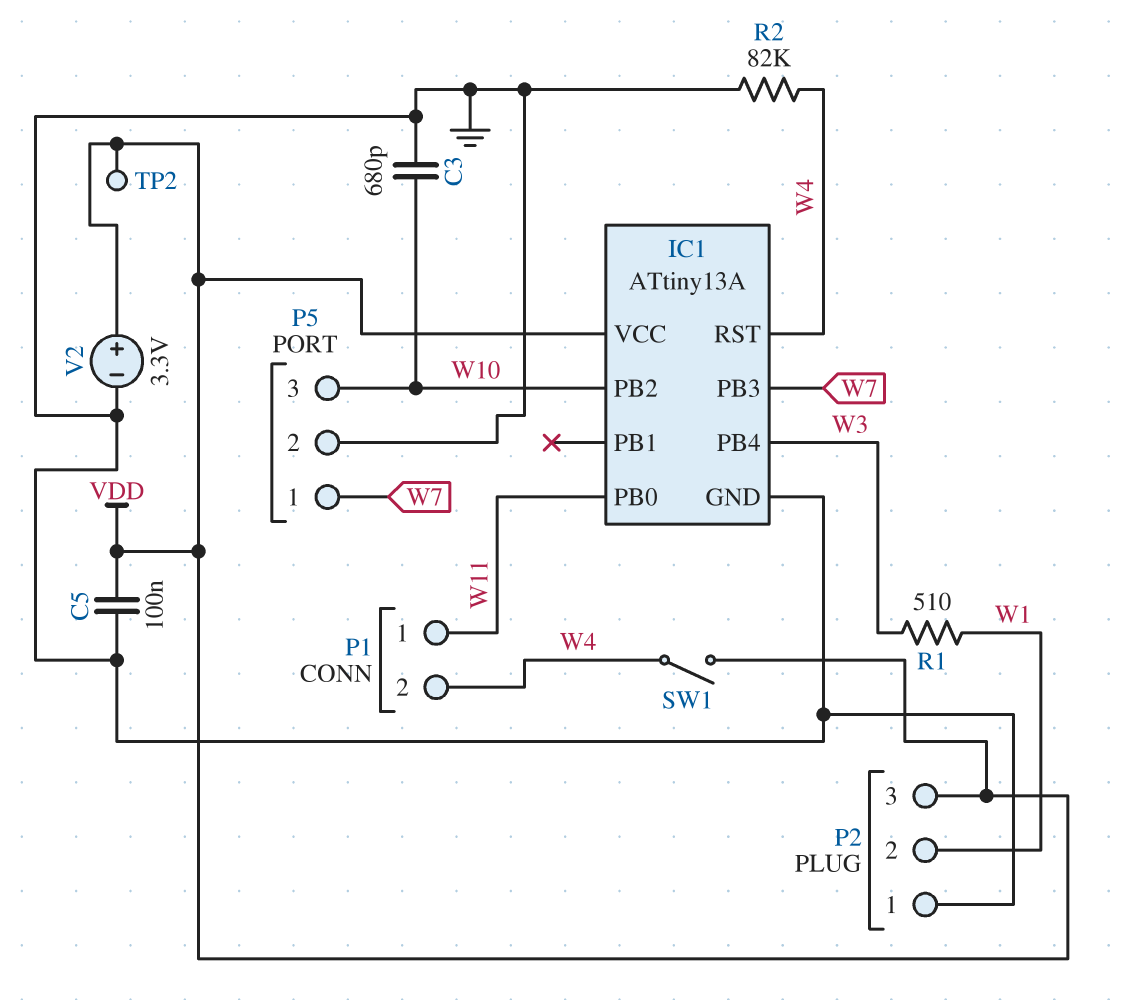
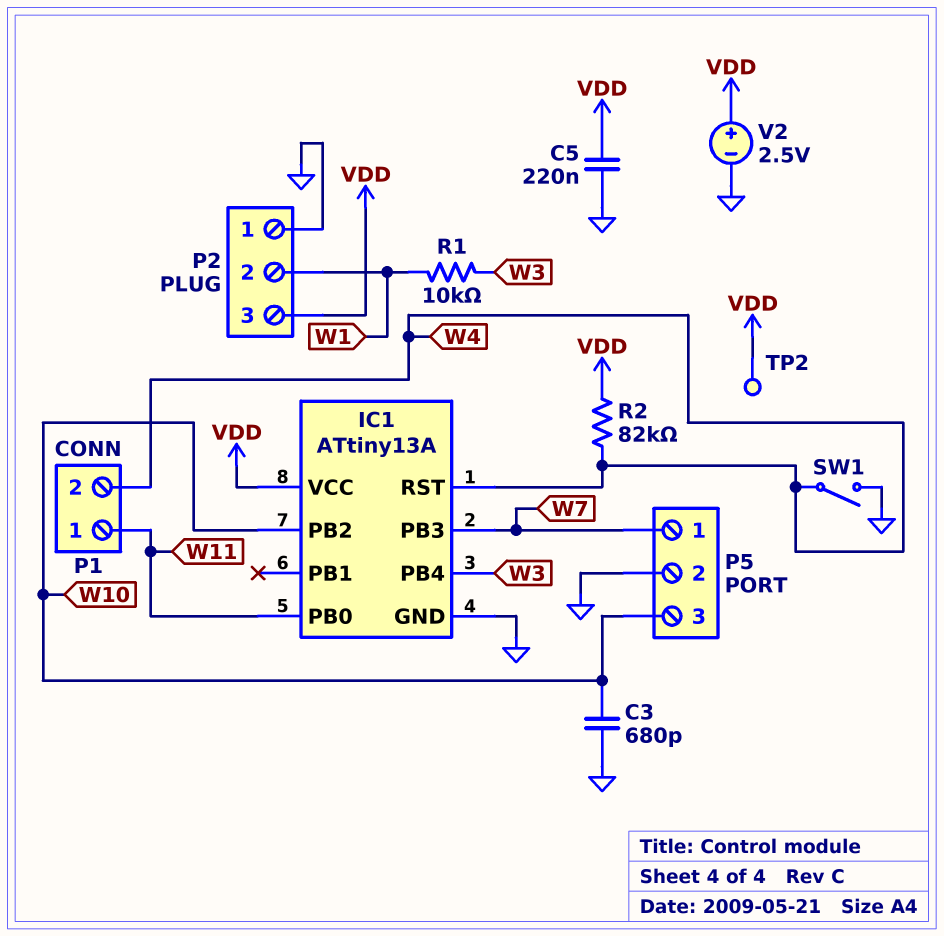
C5: 100nF (GND, VDD) -> 220nF (GND, VDD)
R1: 510 (W1, W3) -> 10k (W1, W3)
R2: 82k (GND, W4) -> 82k (VDD, W4)
SW1: switch (VDD, W4) -> switch (GND, W4)
V2: 3.3V (plus VDD, minus GND) -> 2.5V (plus VDD, minus GND)

